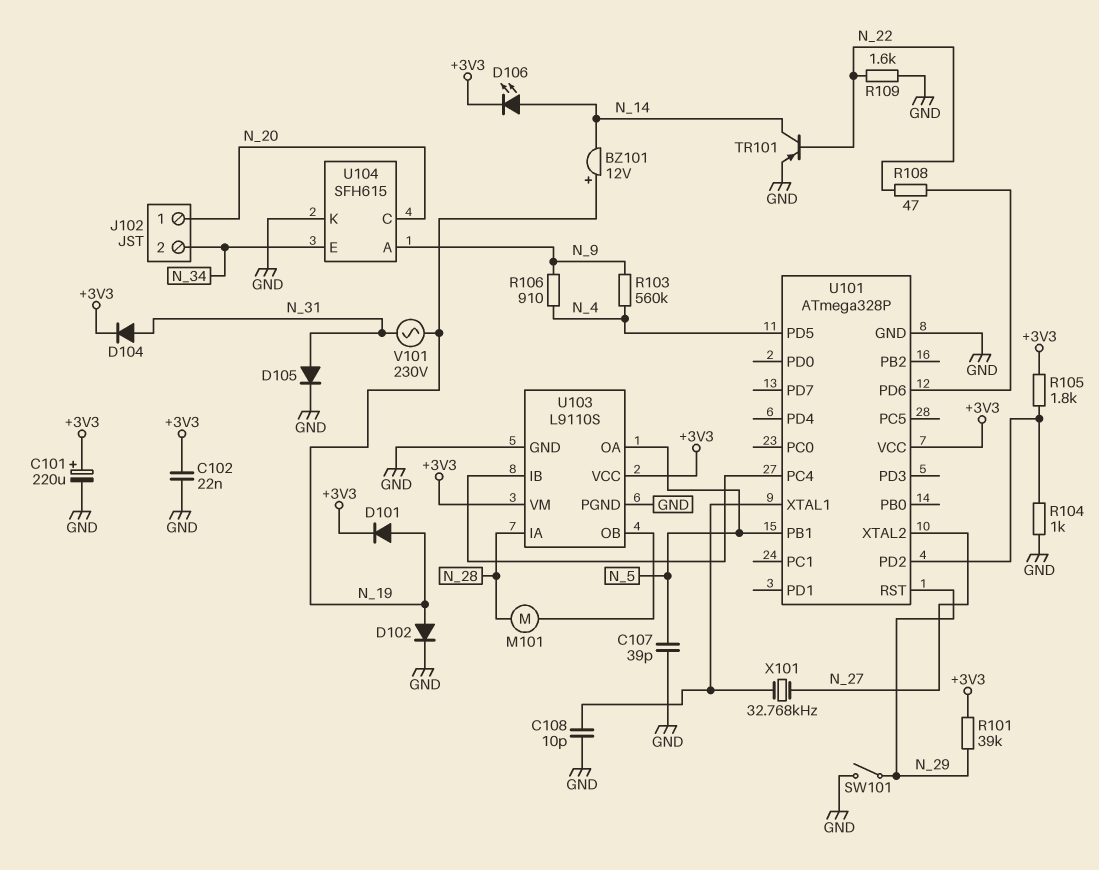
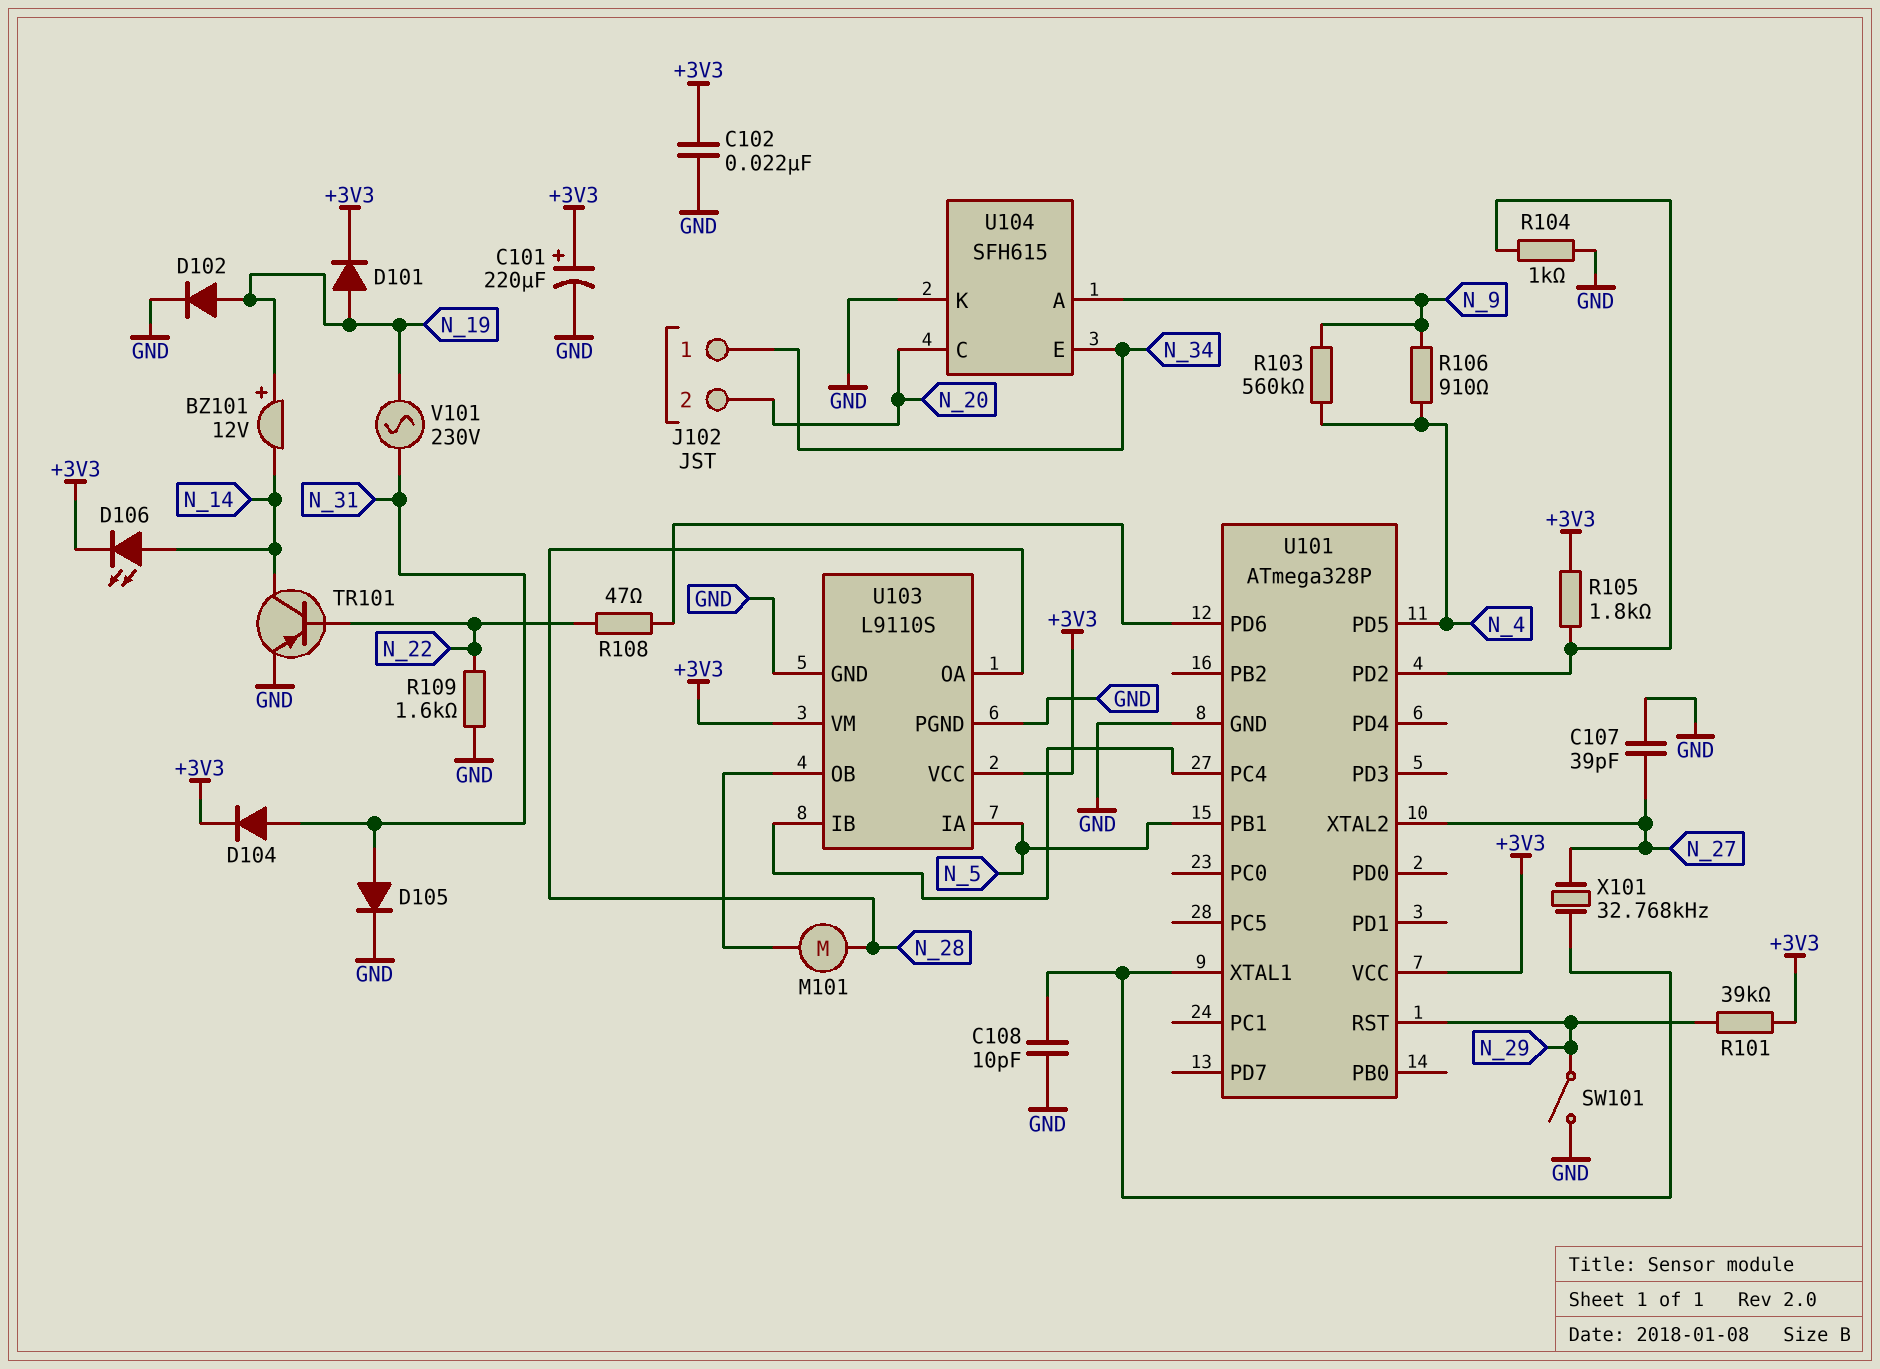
C107: 39pF (GND, N_5) -> 39pF (GND, N_27)
J102 pin 1: N_20 -> N_34
J102 pin 2: N_34 -> N_20
U103 pin IA: N_28 -> N_5
U103 pin OA: N_5 -> N_28

